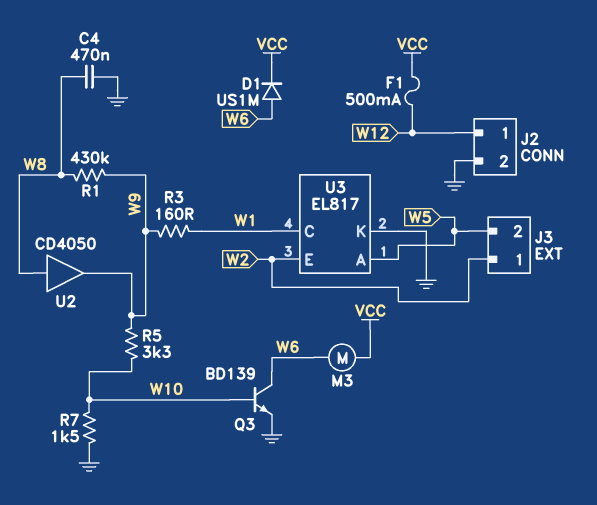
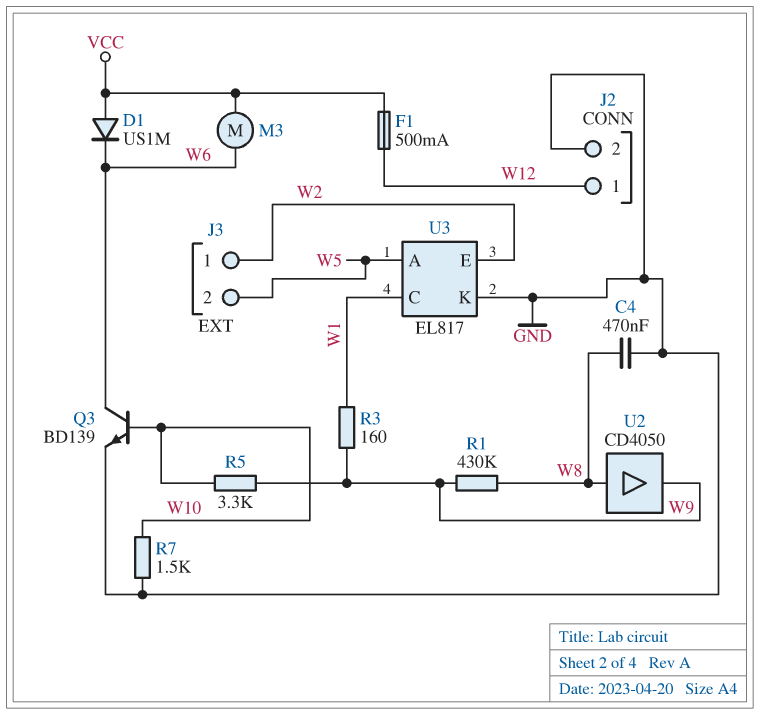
D1: diode US1M (A W6, K VCC) -> diode US1M (A VCC, K W6)

